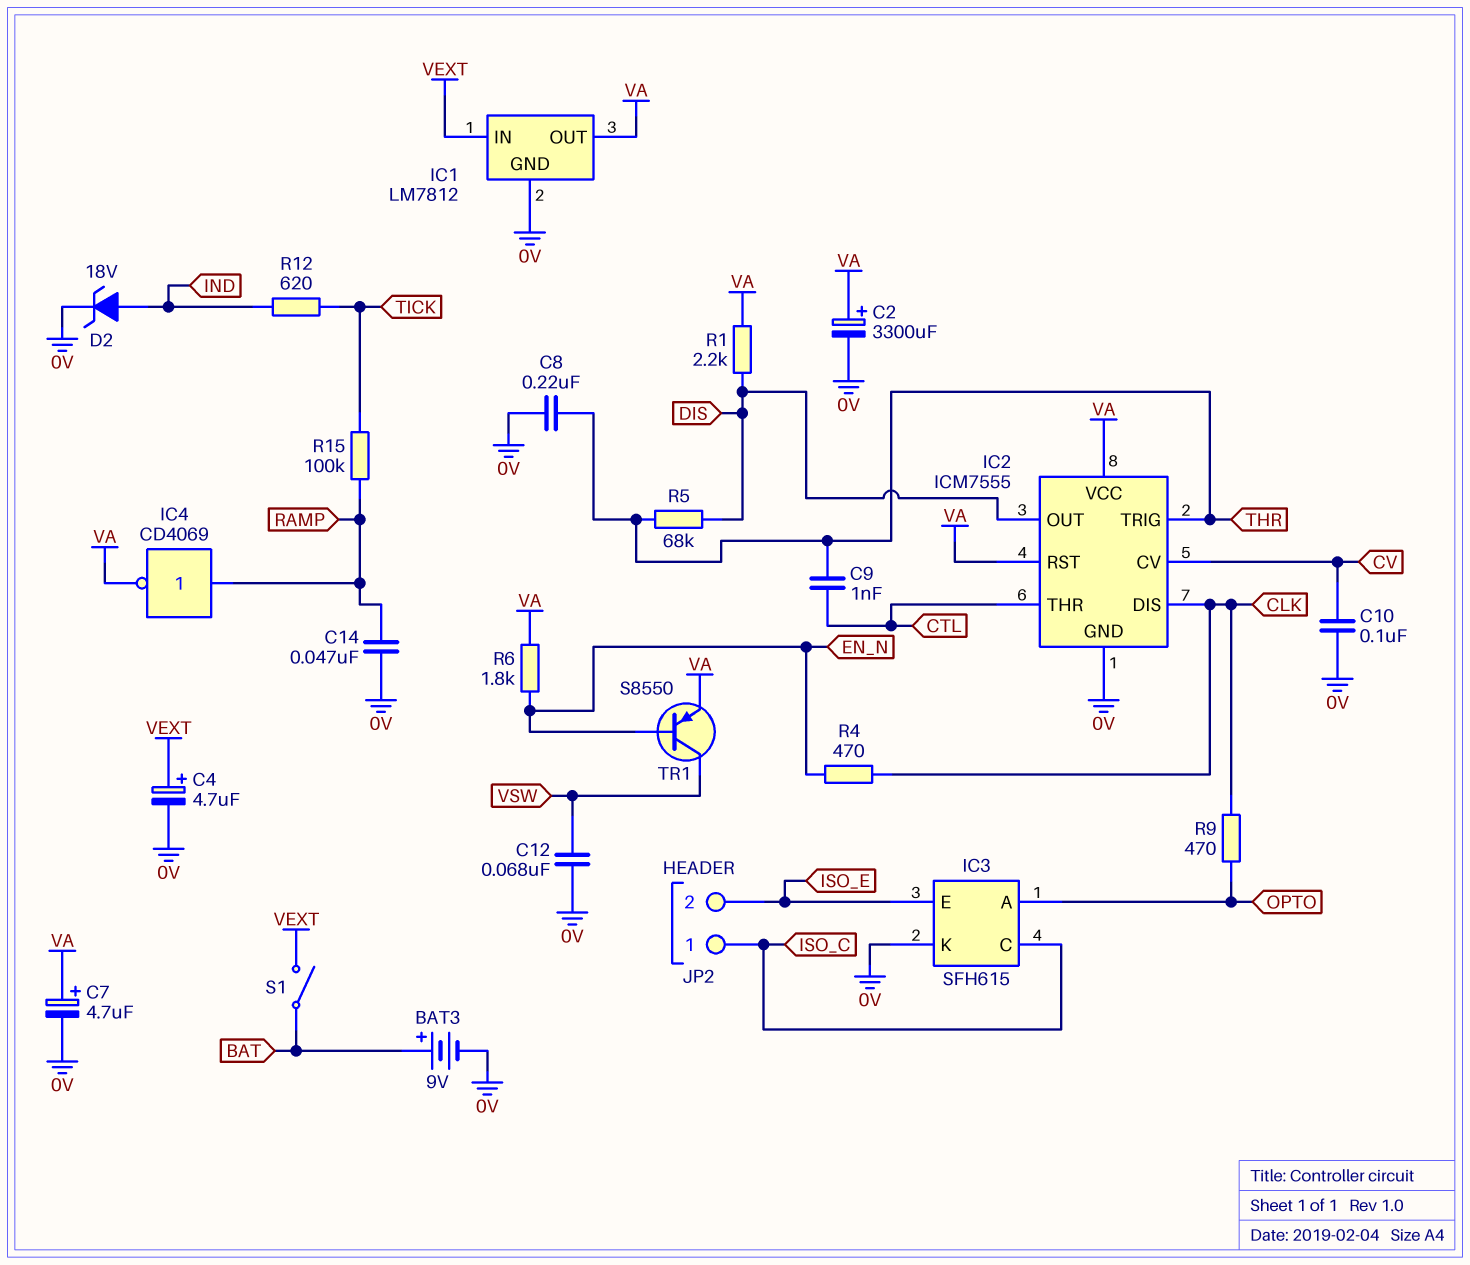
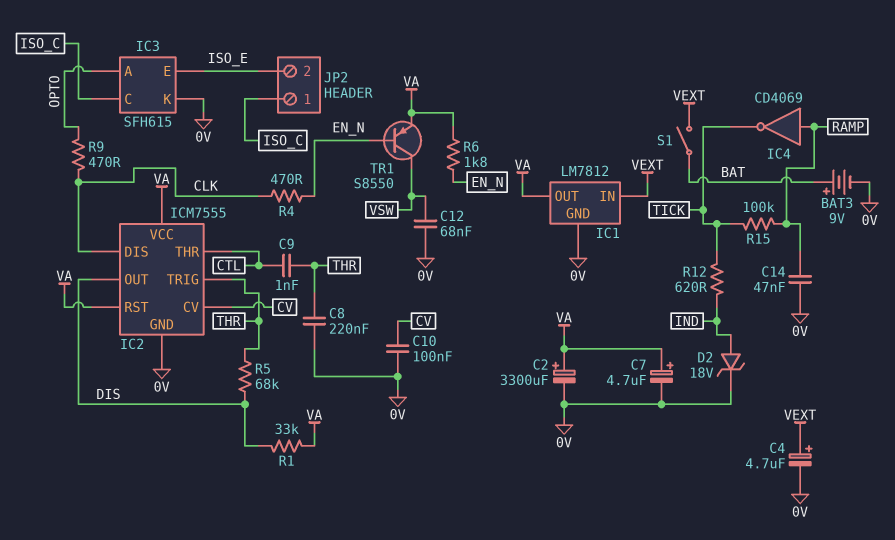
IC4: NOT CD4069 (in RAMP, out VA) -> NOT CD4069 (in RAMP, out TICK)
R1: 2.2k (DIS, VA) -> 33k (DIS, VA)

